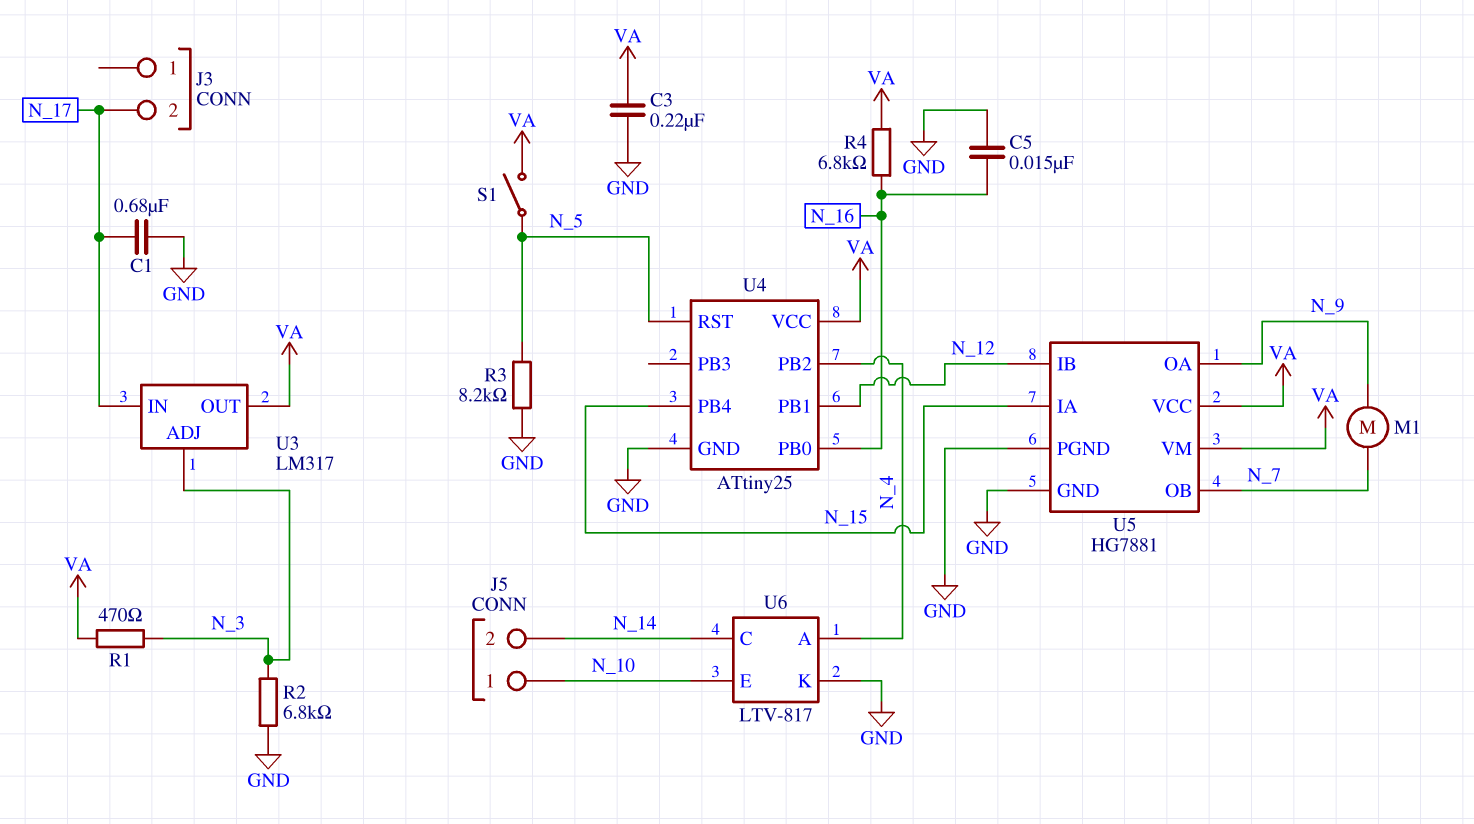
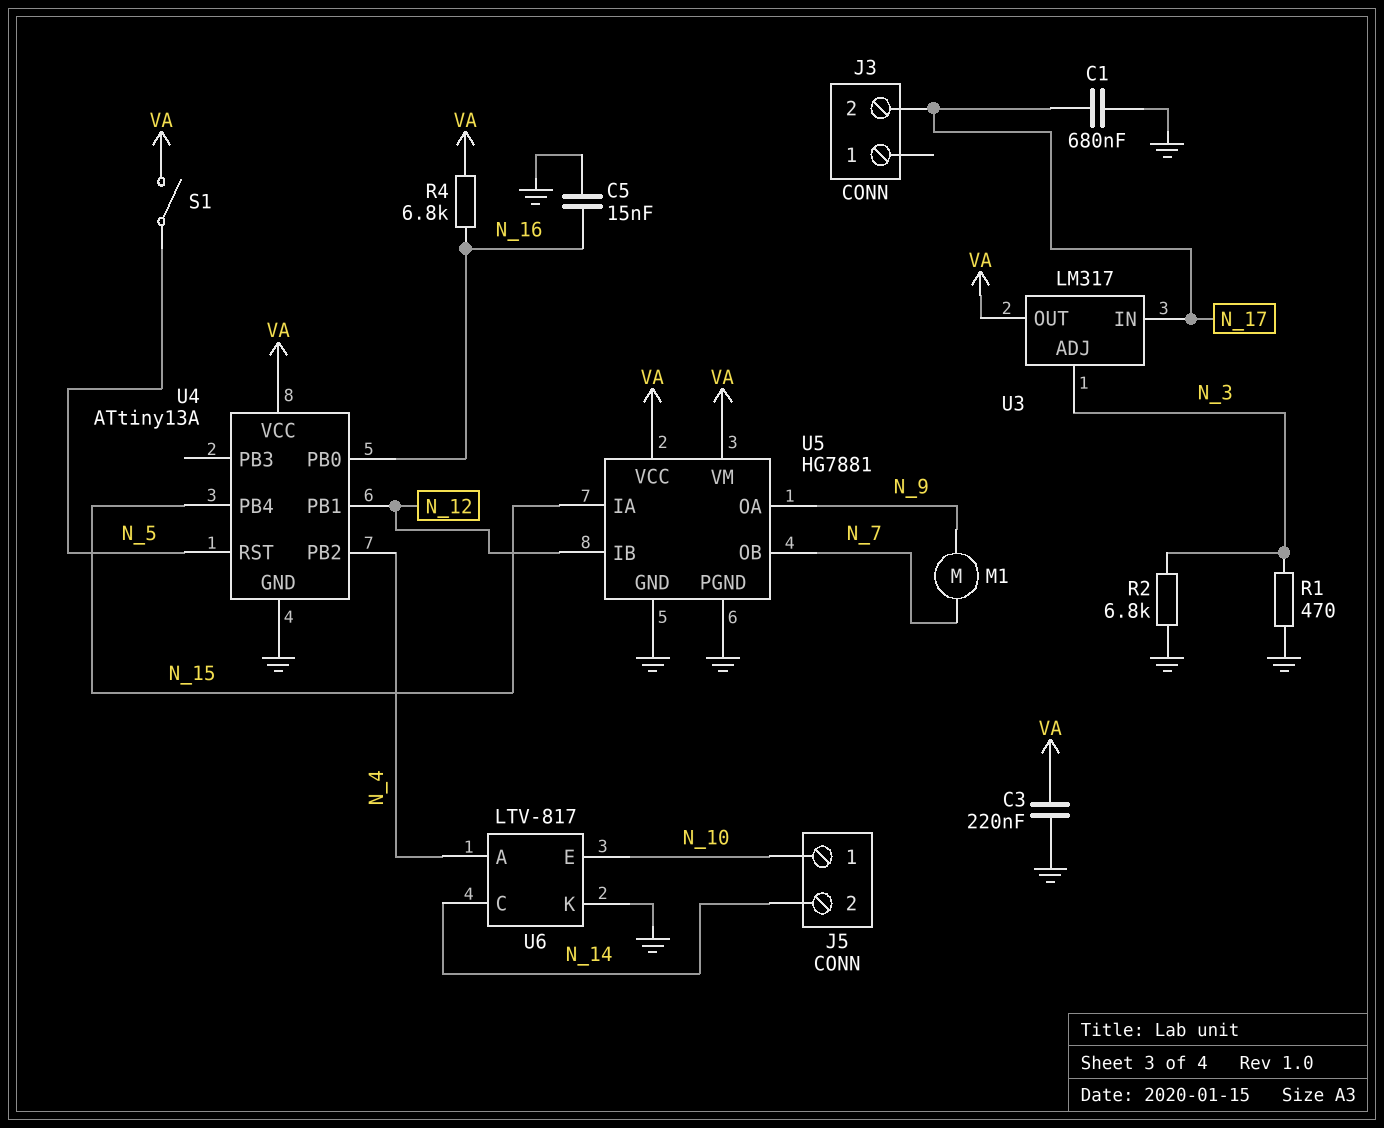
R1: 470 (N_3, VA) -> 470 (GND, N_3)
R3: 8.2k (GND, N_5) -> none
U4: ATtiny25 -> ATtiny13A

